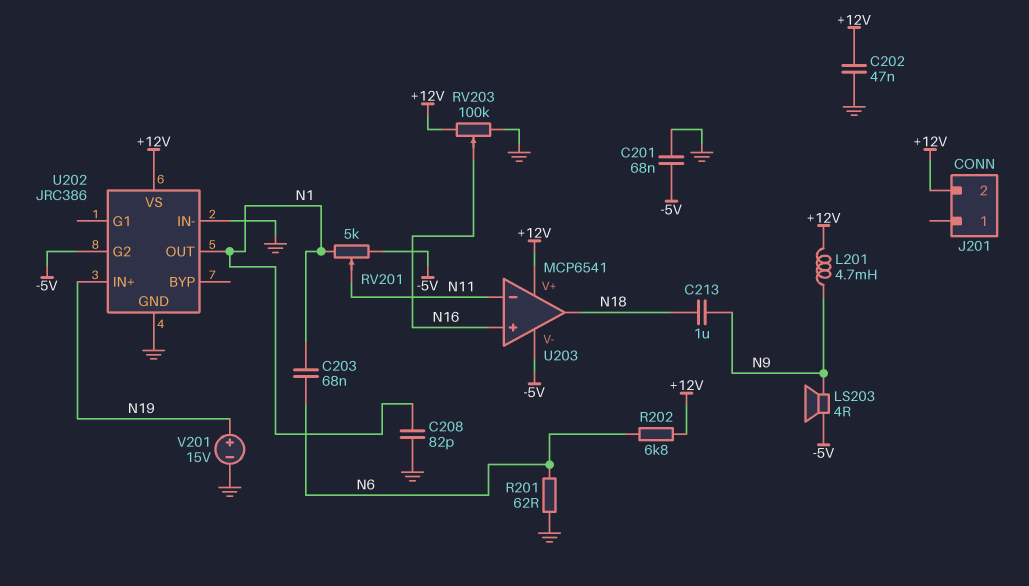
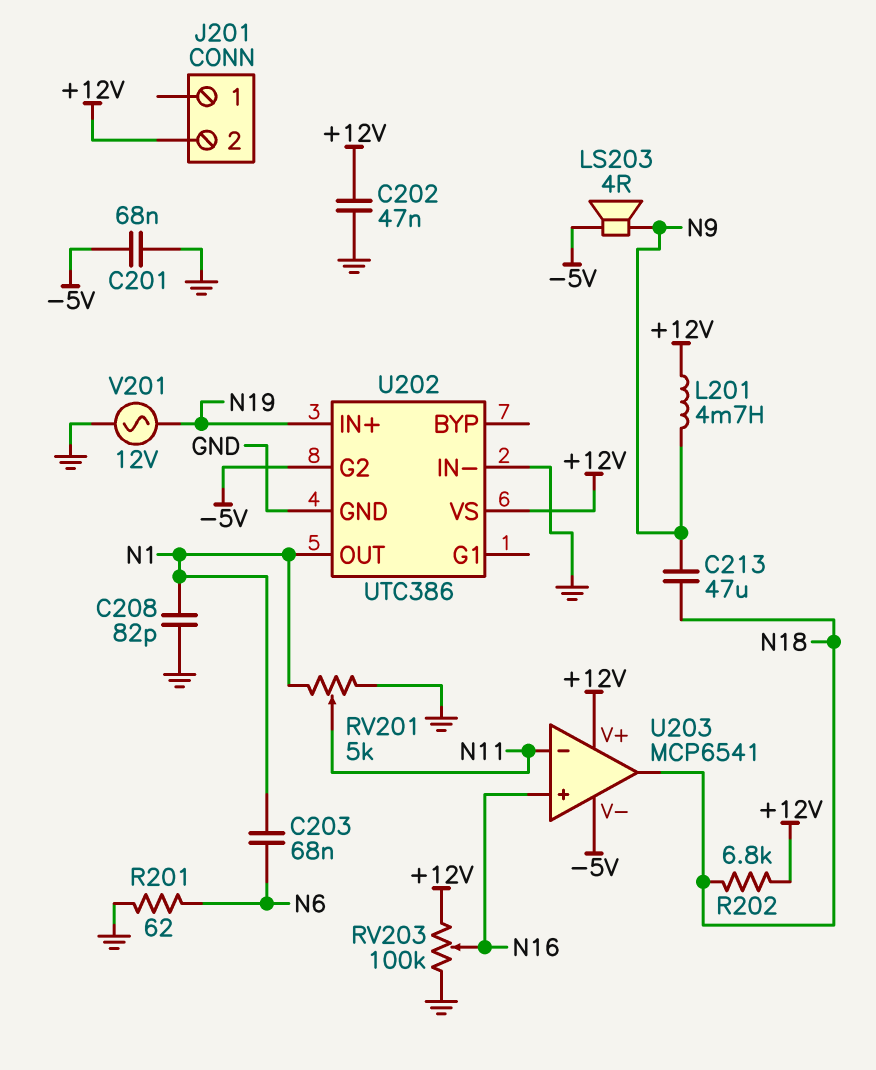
C213: 1uF (N9, N18) -> 47uF (N9, N18)
R202: 6.8k (+12V, N6) -> 6.8k (+12V, N18)
RV201: 5k (-5V, N1, wiper N11) -> 5k (GND, N1, wiper N11)
U202: JRC386 -> UTC386
V201: 15V (plus N19, minus GND) -> AC 12V (GND, N19)

